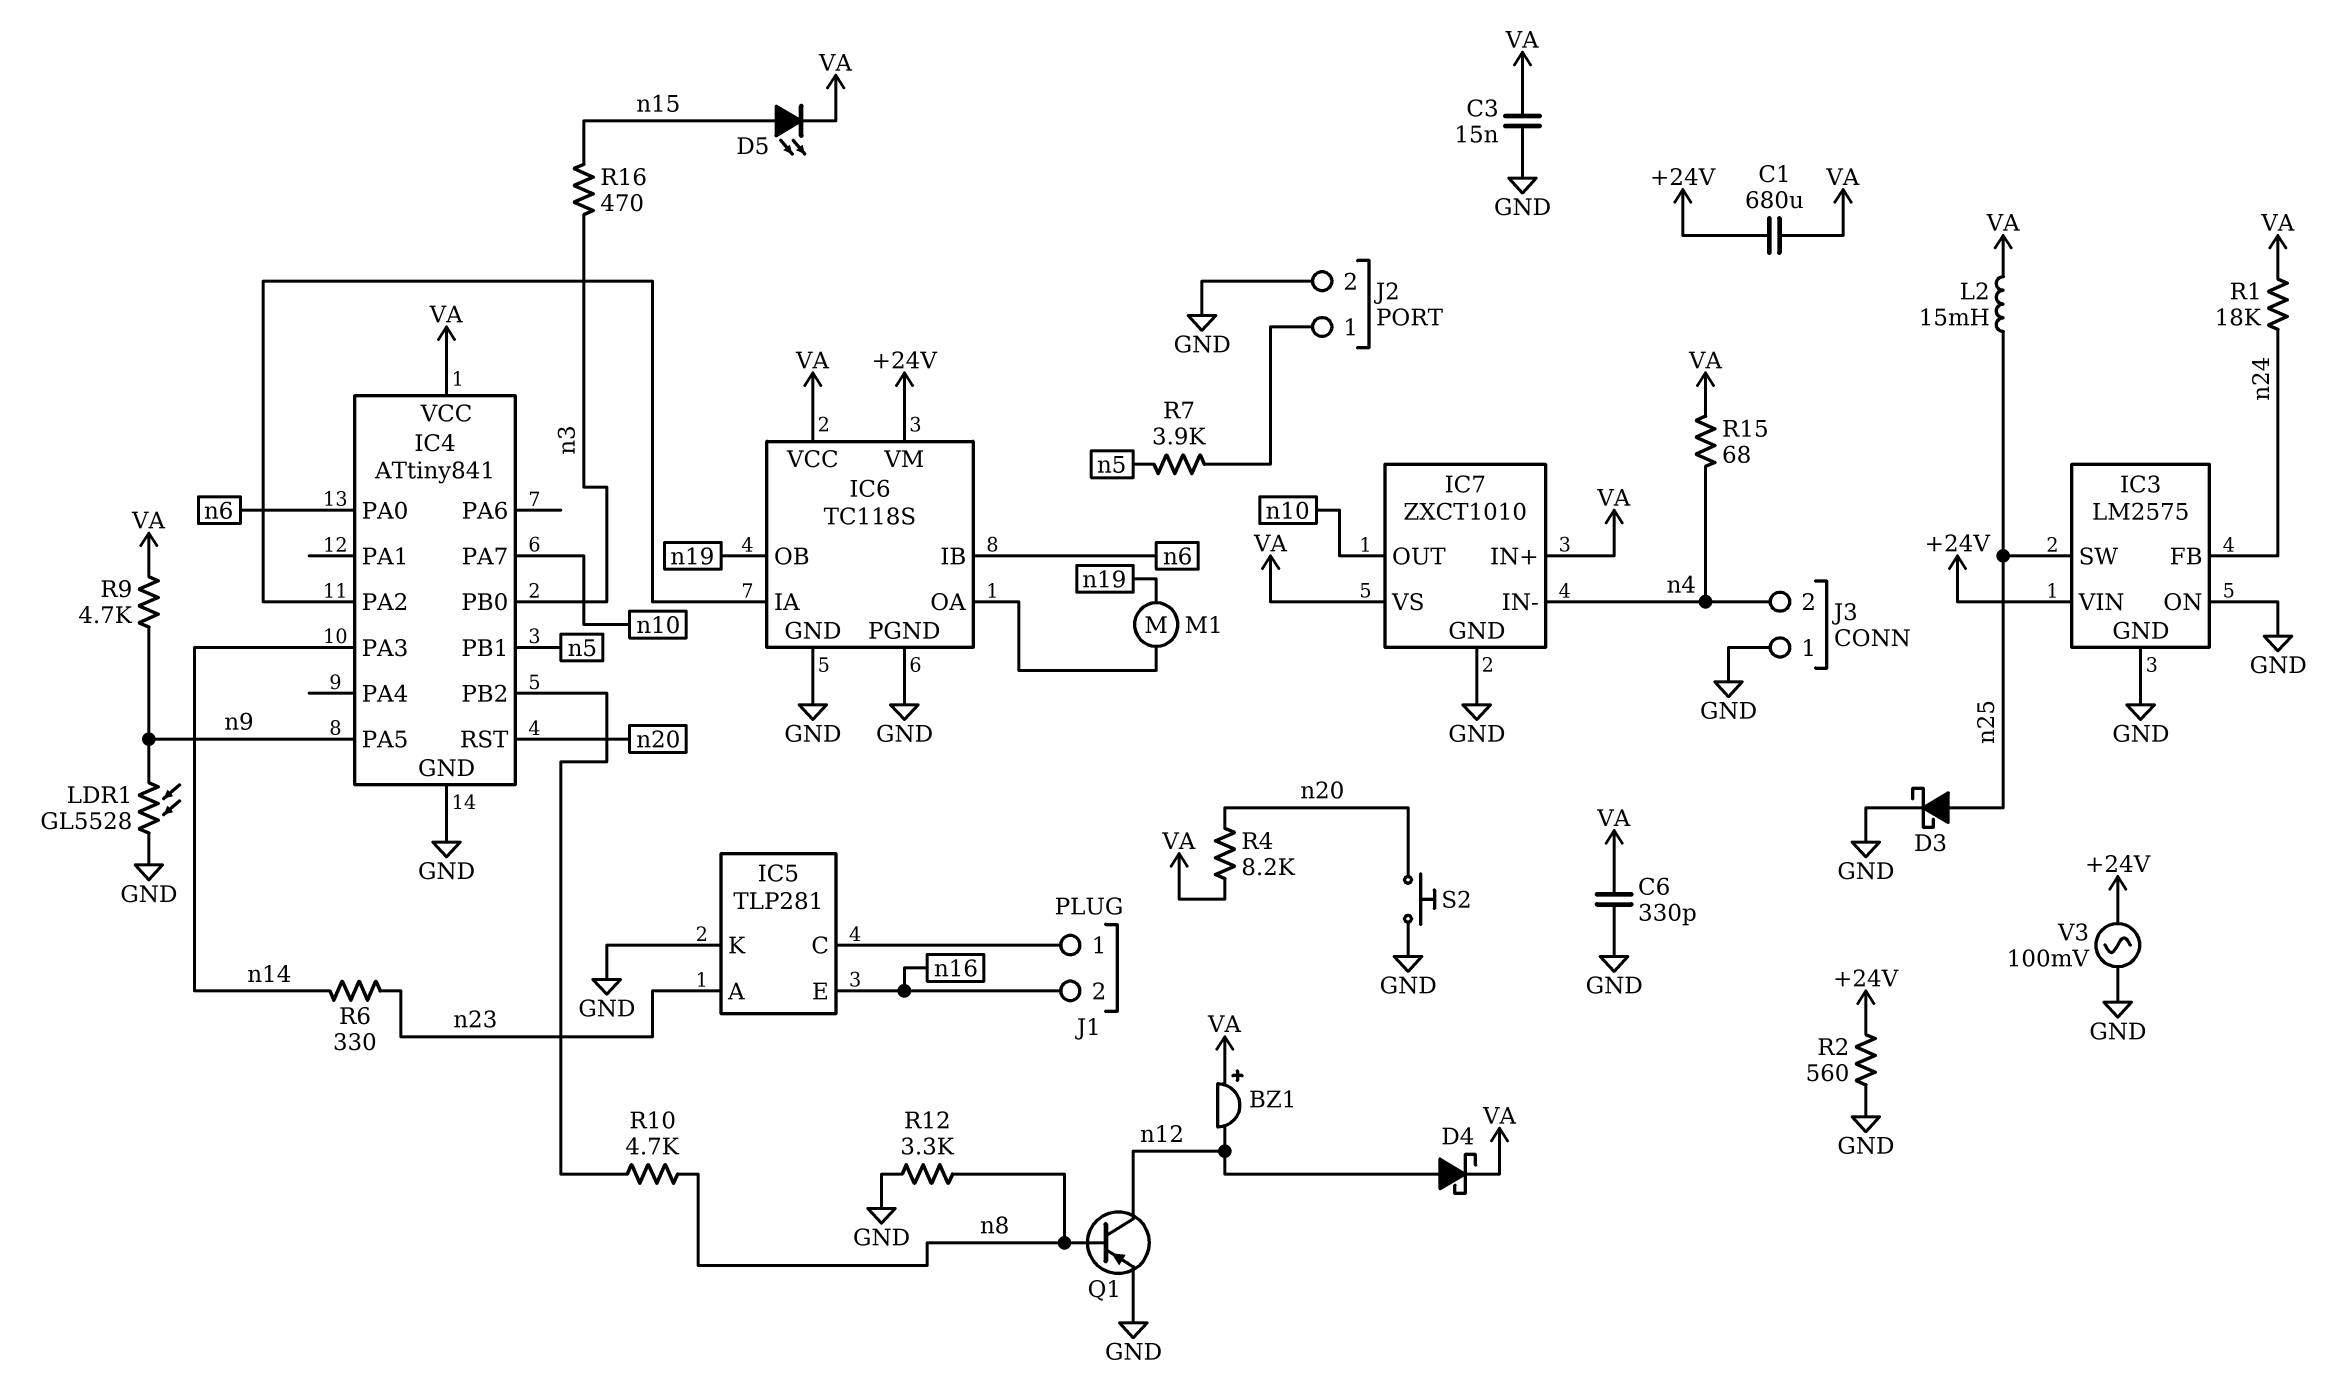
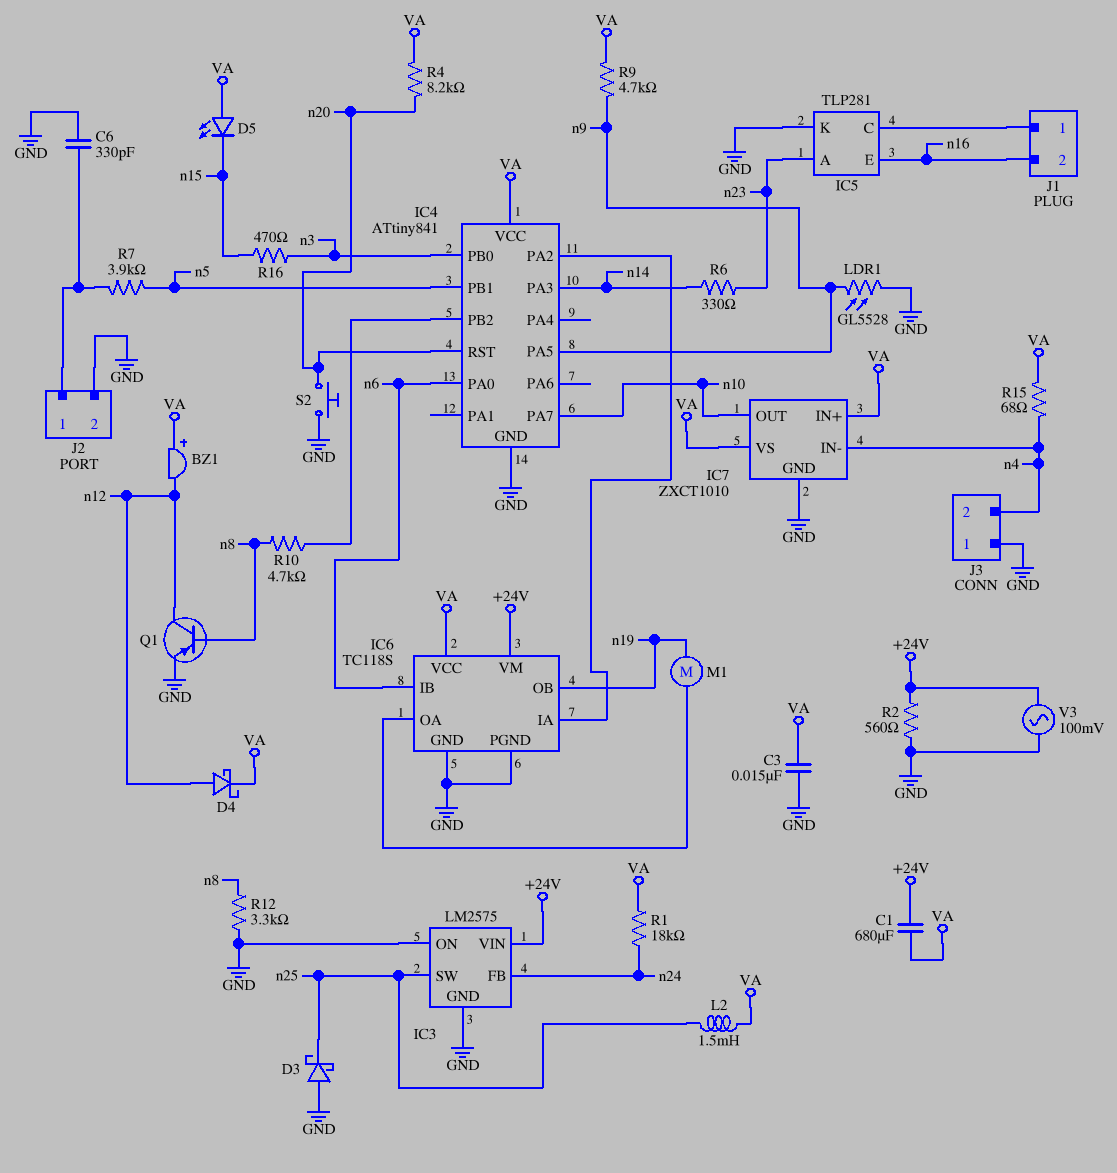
C6: 330pF (GND, VA) -> 330pF (GND, J2/1)
D3: schottky (A n25, K GND) -> schottky (A GND, K n25)
D5: LED (A n15, K VA) -> LED (A VA, K n15)
L2: 15mH (VA, n25) -> 1.5mH (VA, n25)

